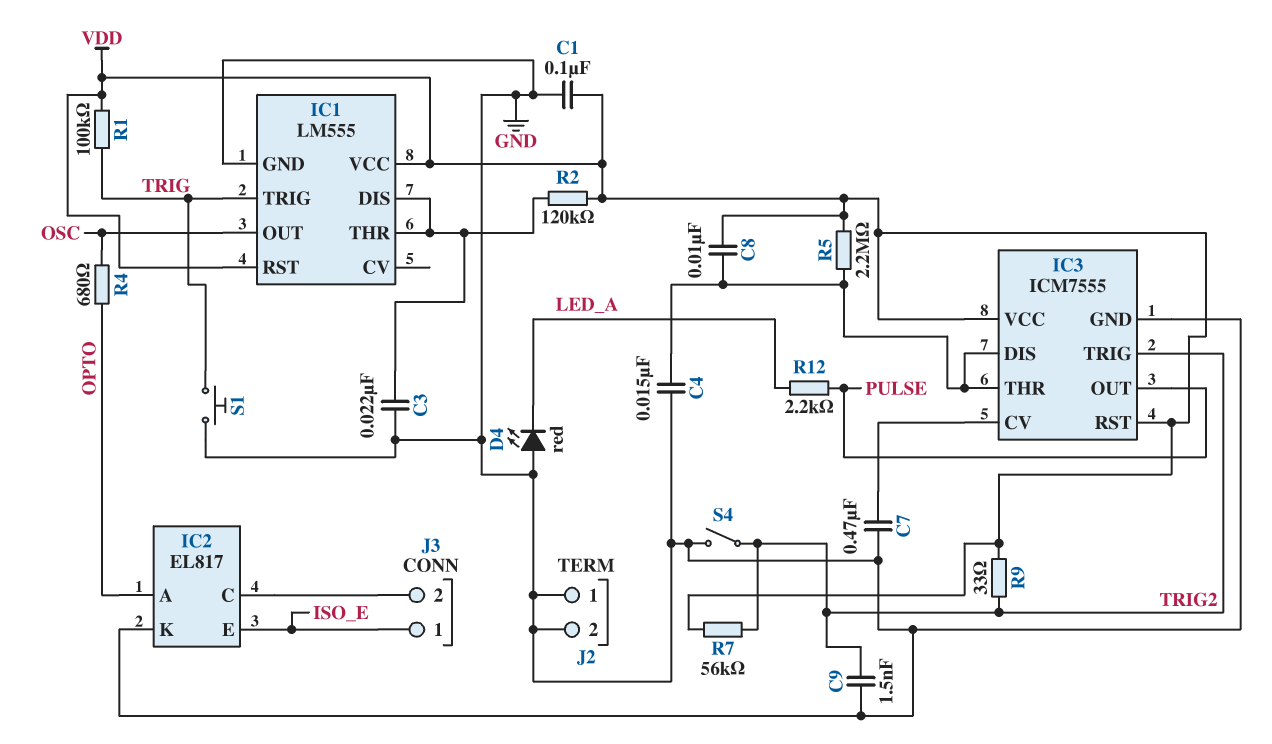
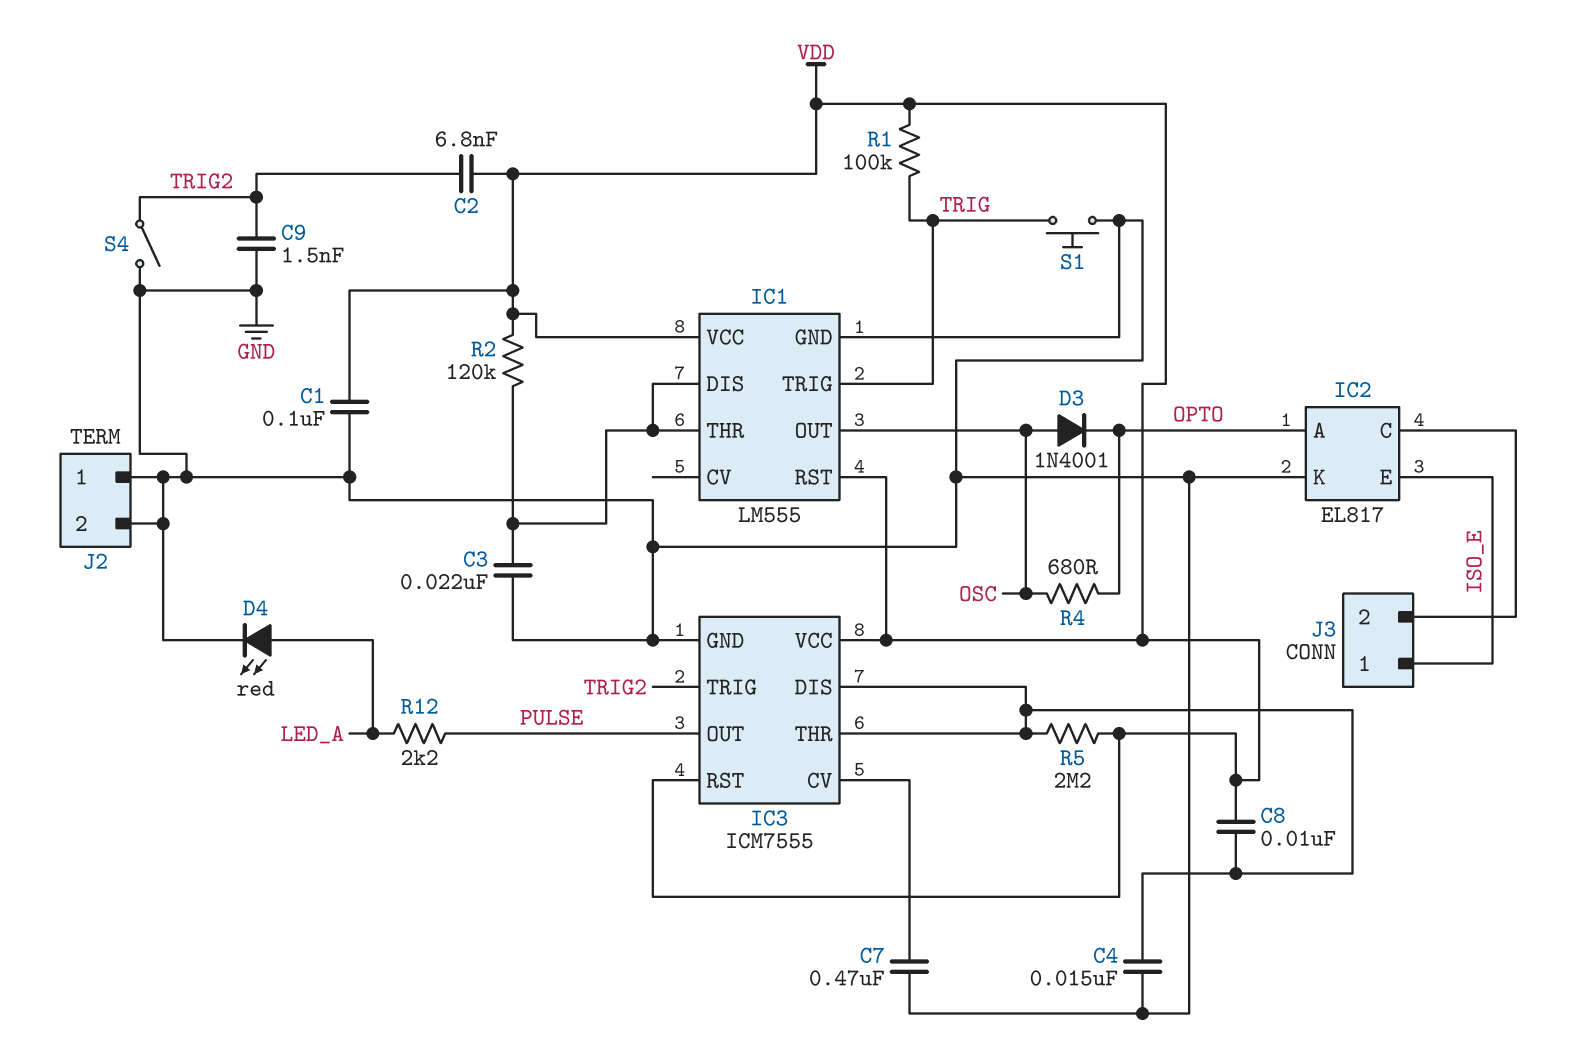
C2: none -> 6.8nF (TRIG2, VDD)
D3: none -> diode 1N4001 (A OSC, K OPTO)
D4: LED red (A GND, K LED_A) -> LED red (A LED_A, K GND)
R7: 56k (TRIG2, VDD) -> none
R9: 33 (TRIG2, VDD) -> none

